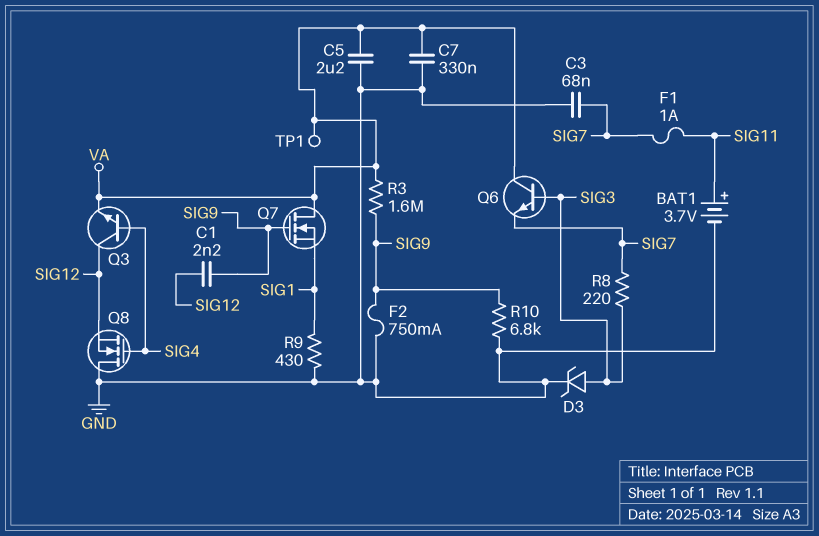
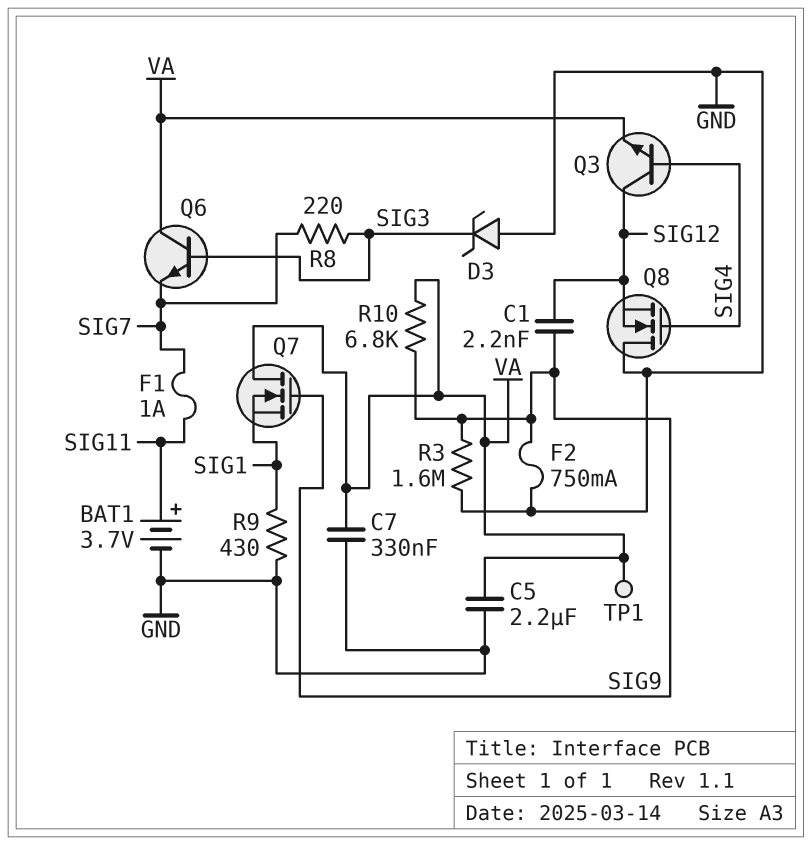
C3: 68nF (GND, SIG7) -> none
D3: zener (A SIG3, K GND) -> zener (A GND, K SIG3)
R3: 1.6M (SIG9, VA) -> 1.6M (GND, SIG9)
R10: 6.8k (GND, SIG9) -> 6.8k (SIG9, VA)

